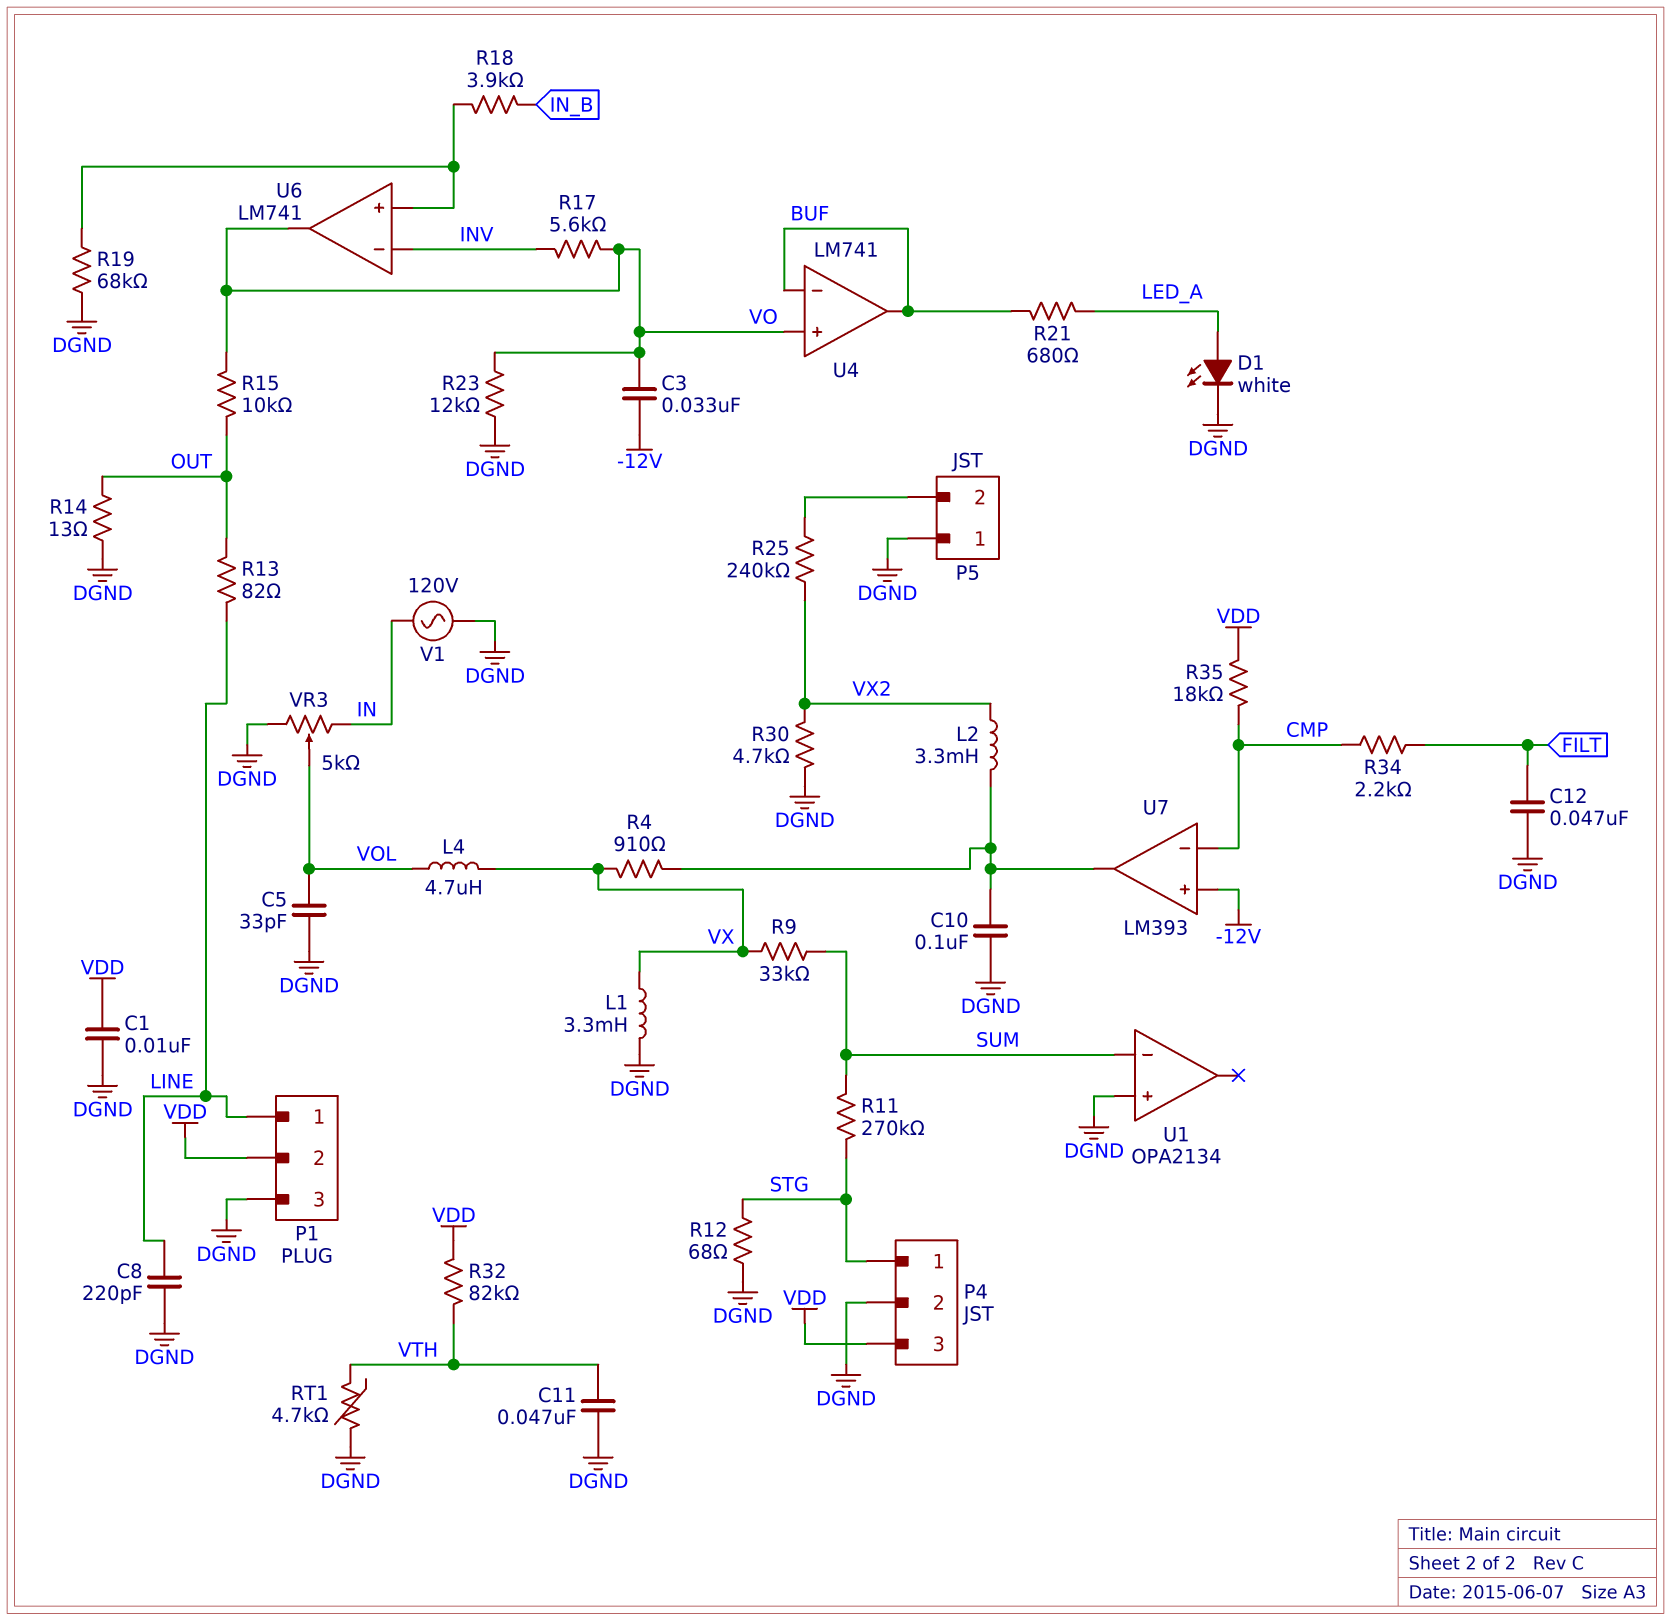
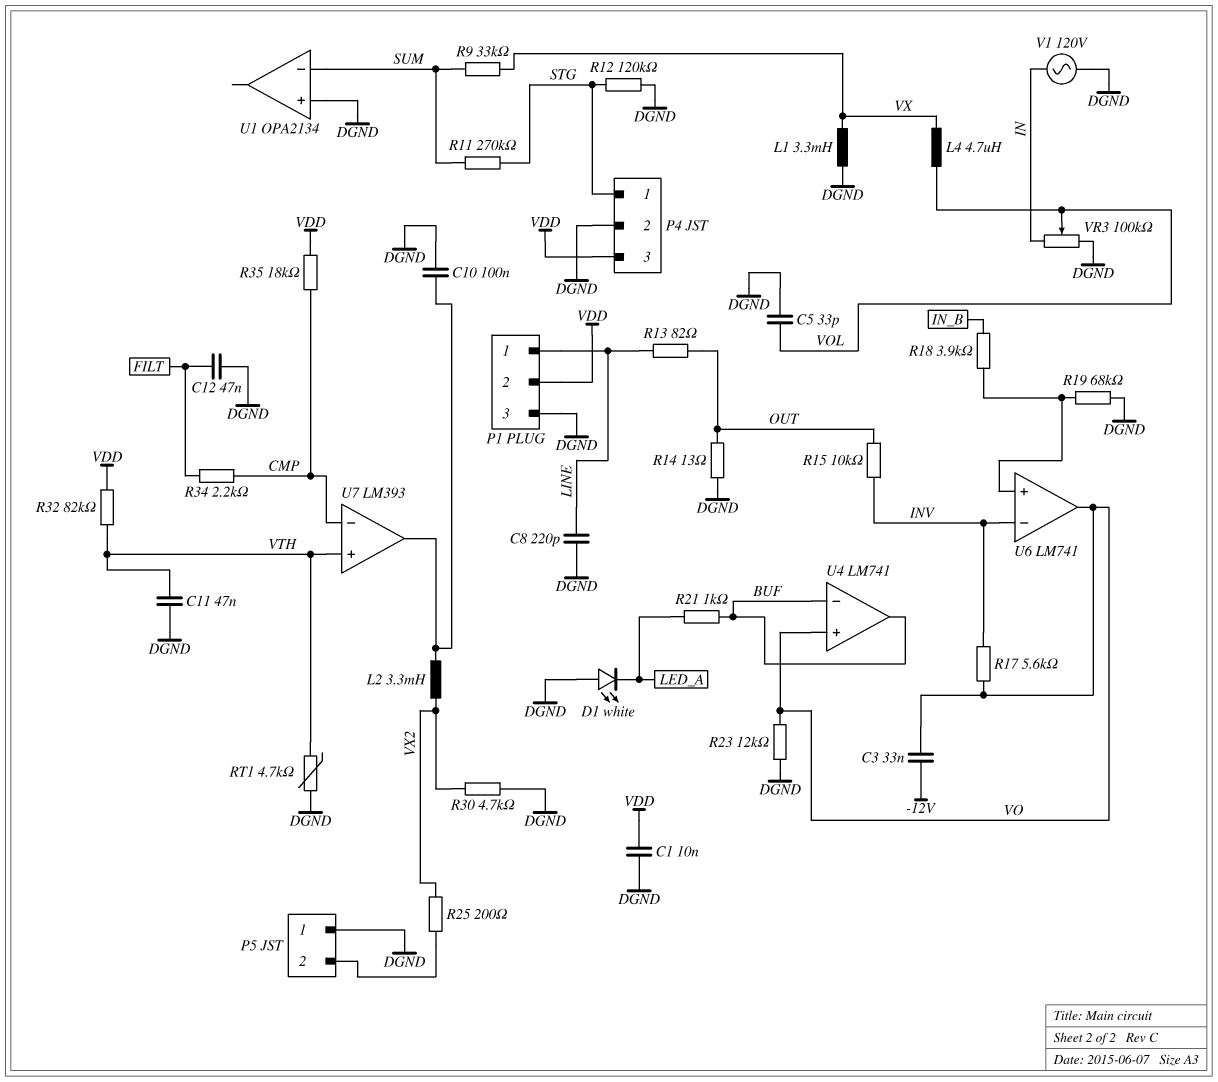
D1: LED white (A LED_A, K DGND) -> LED white (A DGND, K LED_A)
R4: 910 (U7/out, VX) -> none
R12: 68 (DGND, STG) -> 120k (DGND, STG)
R15: 10k (OUT, VO) -> 10k (INV, OUT)
R21: 680 (BUF, LED_A) -> 1k (BUF, LED_A)
R25: 240k (P5/2, VX2) -> 200 (P5/2, VX2)
U7 pin in+: -12V -> VTH
VR3: 5k (DGND, IN, wiper VOL) -> 100k (DGND, IN, wiper VOL)

